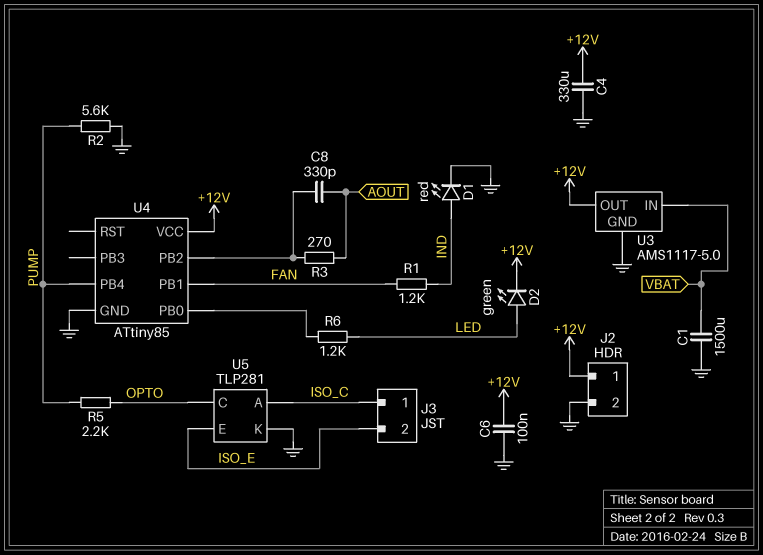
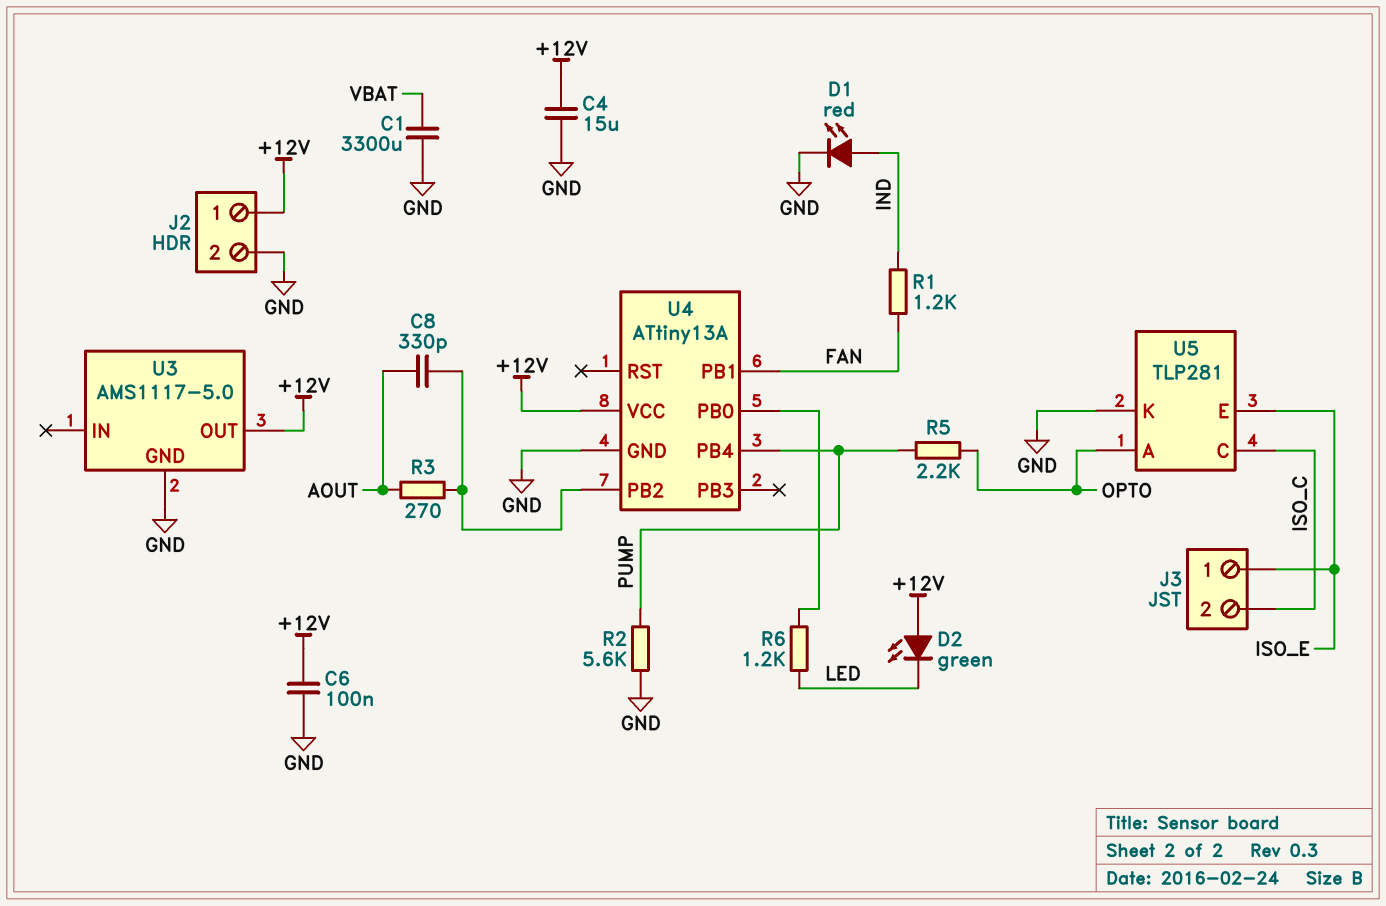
C1: 1500uF (GND, VBAT) -> 3300uF (GND, VBAT)
C4: 330uF (+12V, GND) -> 15uF (+12V, GND)
D2: LED green (A LED, K +12V) -> LED green (A +12V, K LED)
J3 pin 1: ISO_C -> ISO_E
J3 pin 2: ISO_E -> ISO_C
U3 pin IN: VBAT -> none
U4: ATtiny85 -> ATtiny13A
U5 pin A: ISO_C -> OPTO
U5 pin C: OPTO -> ISO_C

